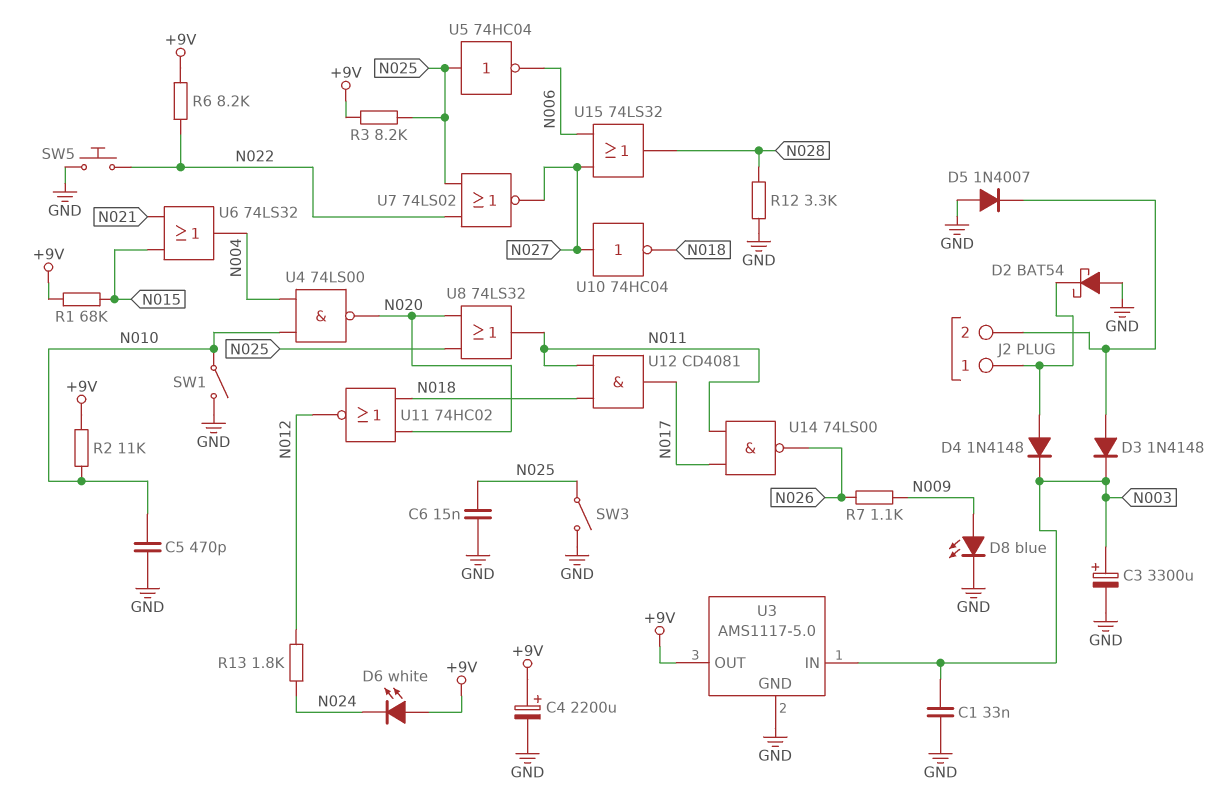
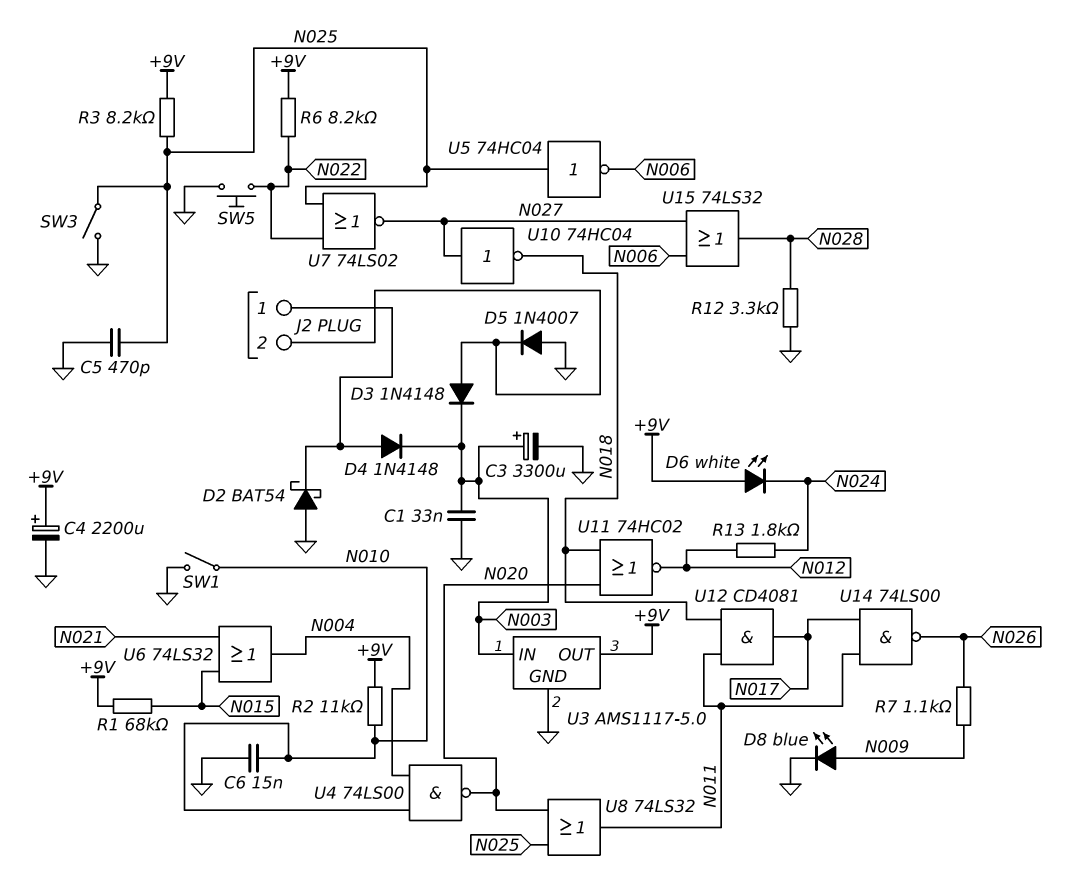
C5: 470pF (GND, N010) -> 470pF (GND, N025)
C6: 15nF (GND, N025) -> 15nF (GND, N010)

